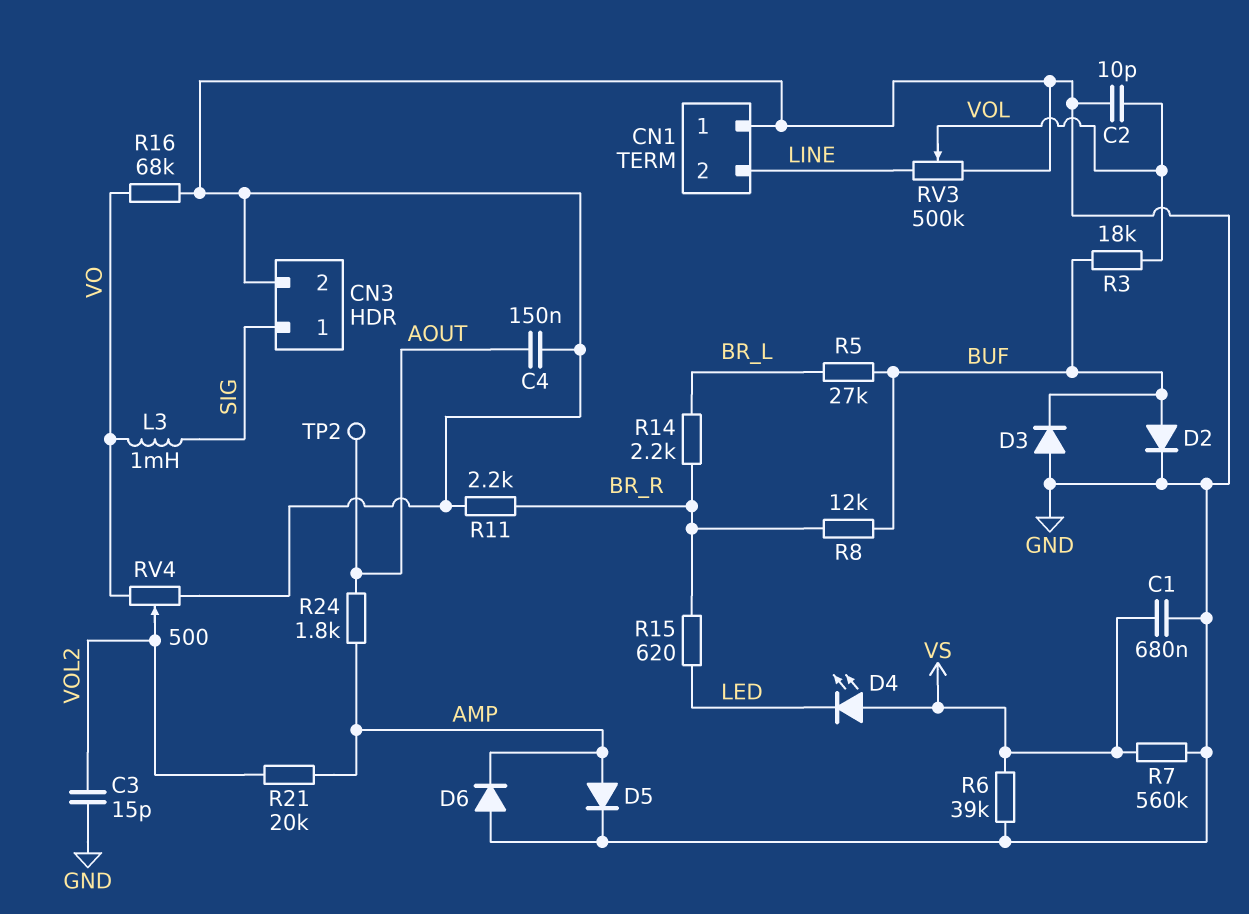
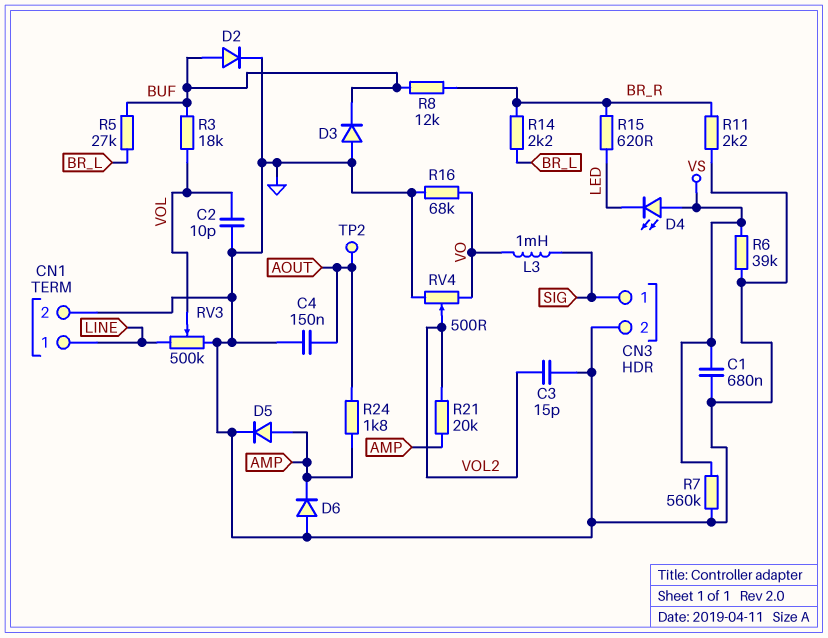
CN1 pin 1: GND -> LINE
CN1 pin 2: LINE -> GND

